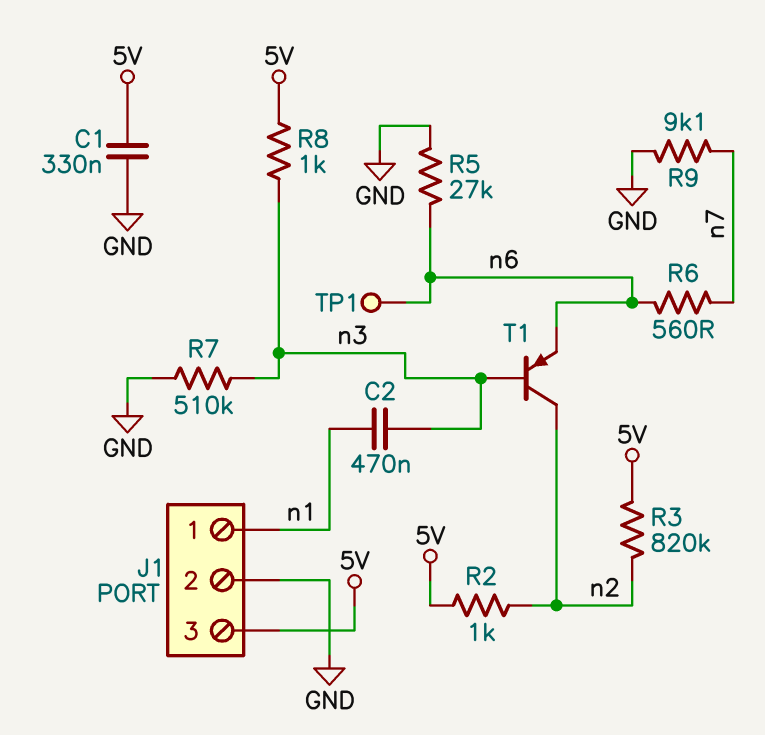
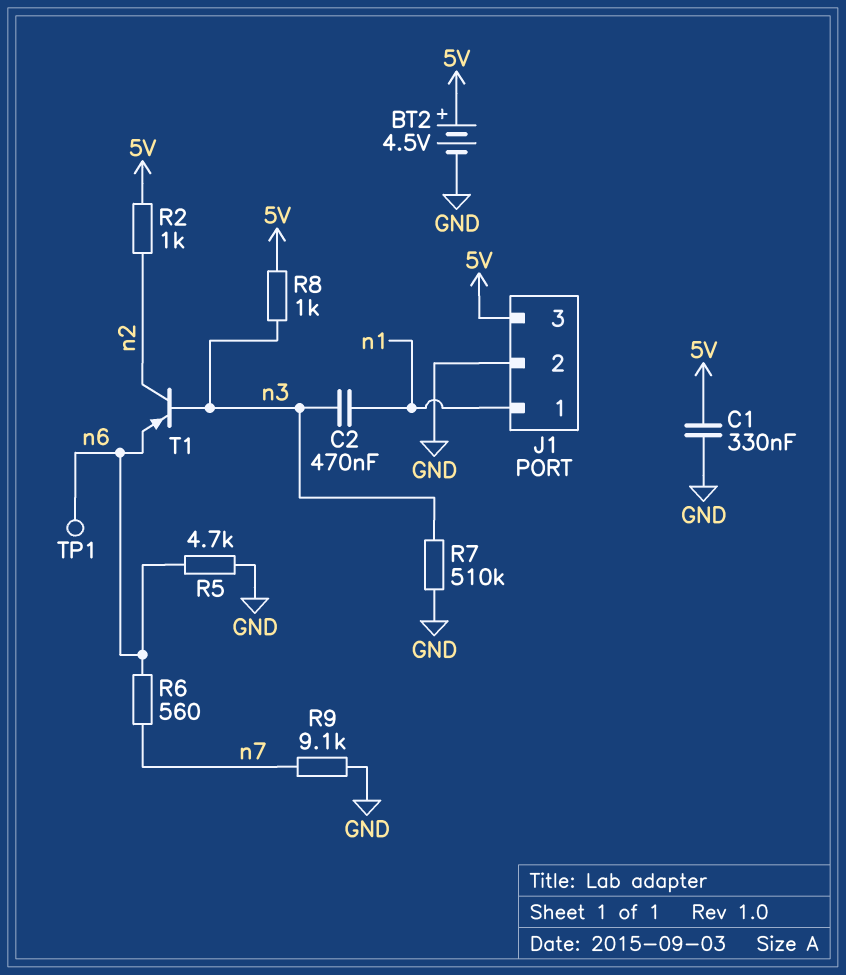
BT2: none -> 4.5V (plus 5V, minus GND)
R3: 820k (5V, n2) -> none
R5: 27k (GND, n6) -> 4.7k (GND, n6)

